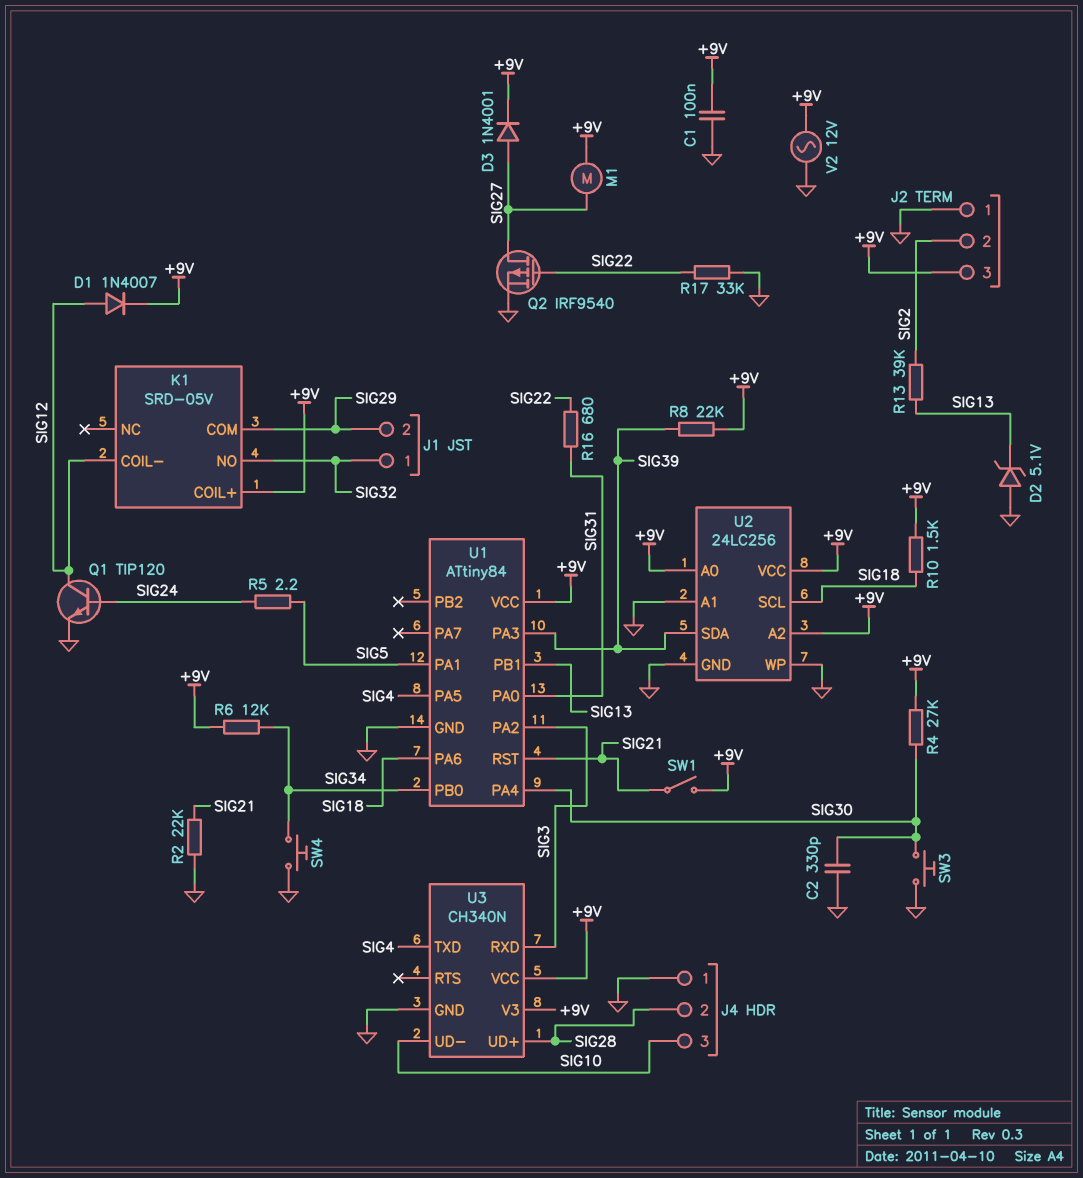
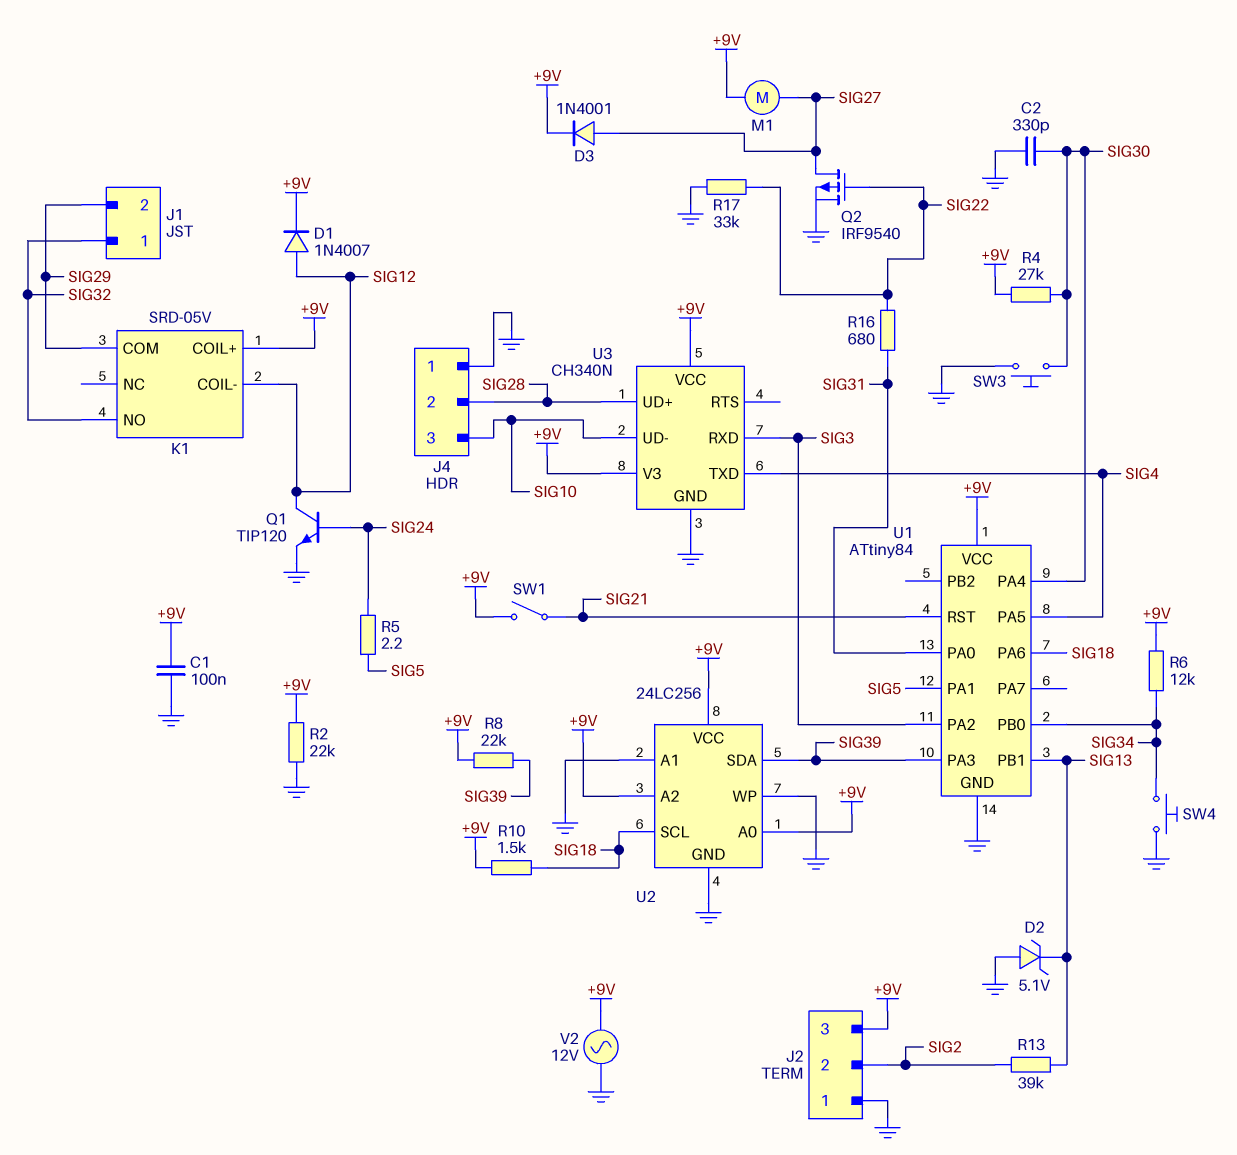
R2: 22k (GND, SIG21) -> 22k (+9V, GND)

